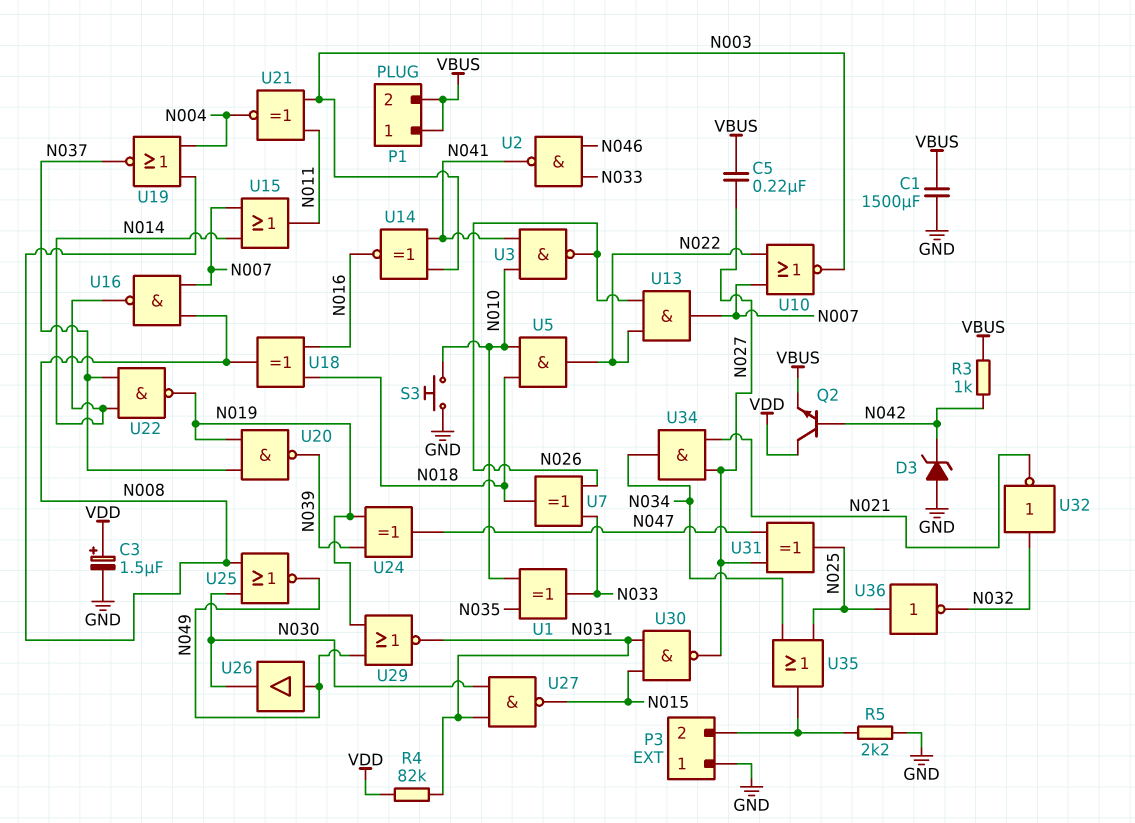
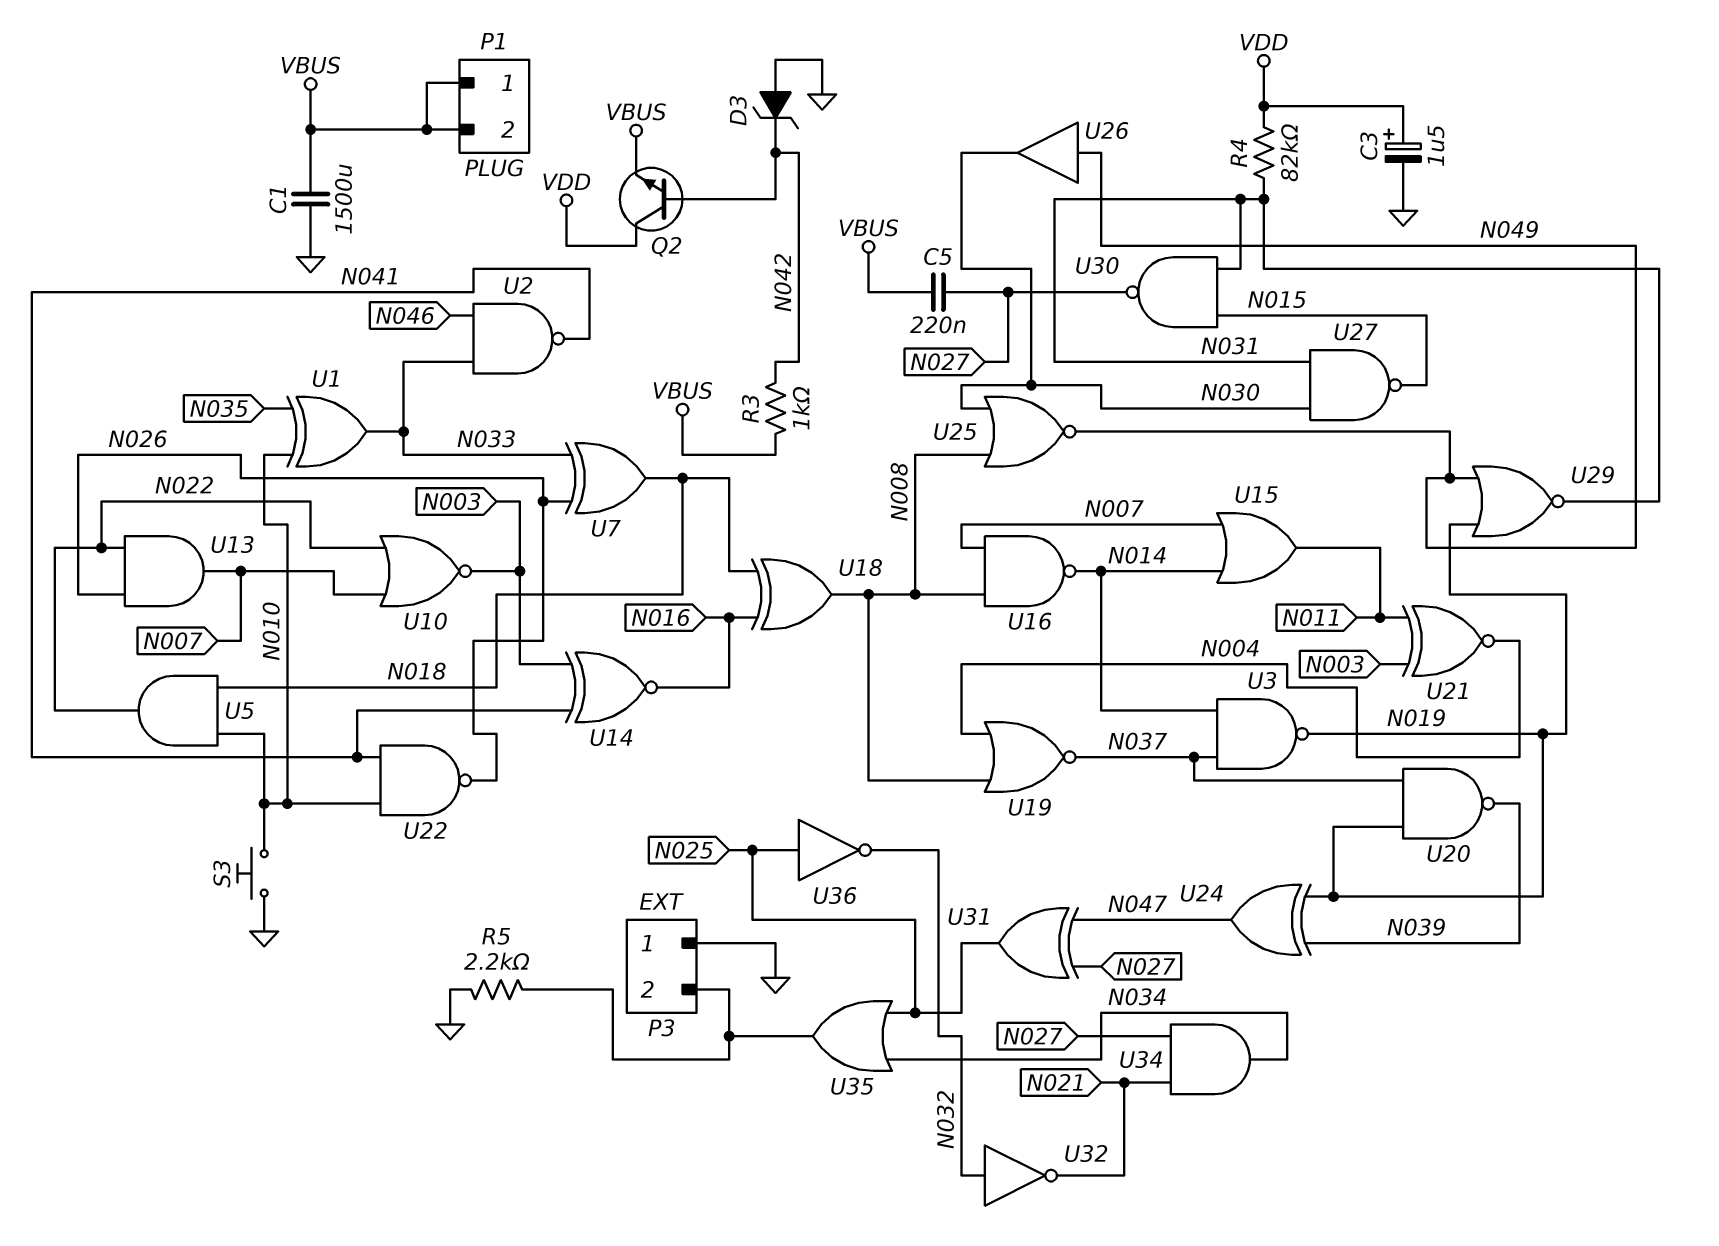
U3: NAND (in N010, in N041, out N026) -> NAND (in N014, in N037, out N019)
U22: NAND (in N014, in N037, out N019) -> NAND (in N010, in N041, out N026)

